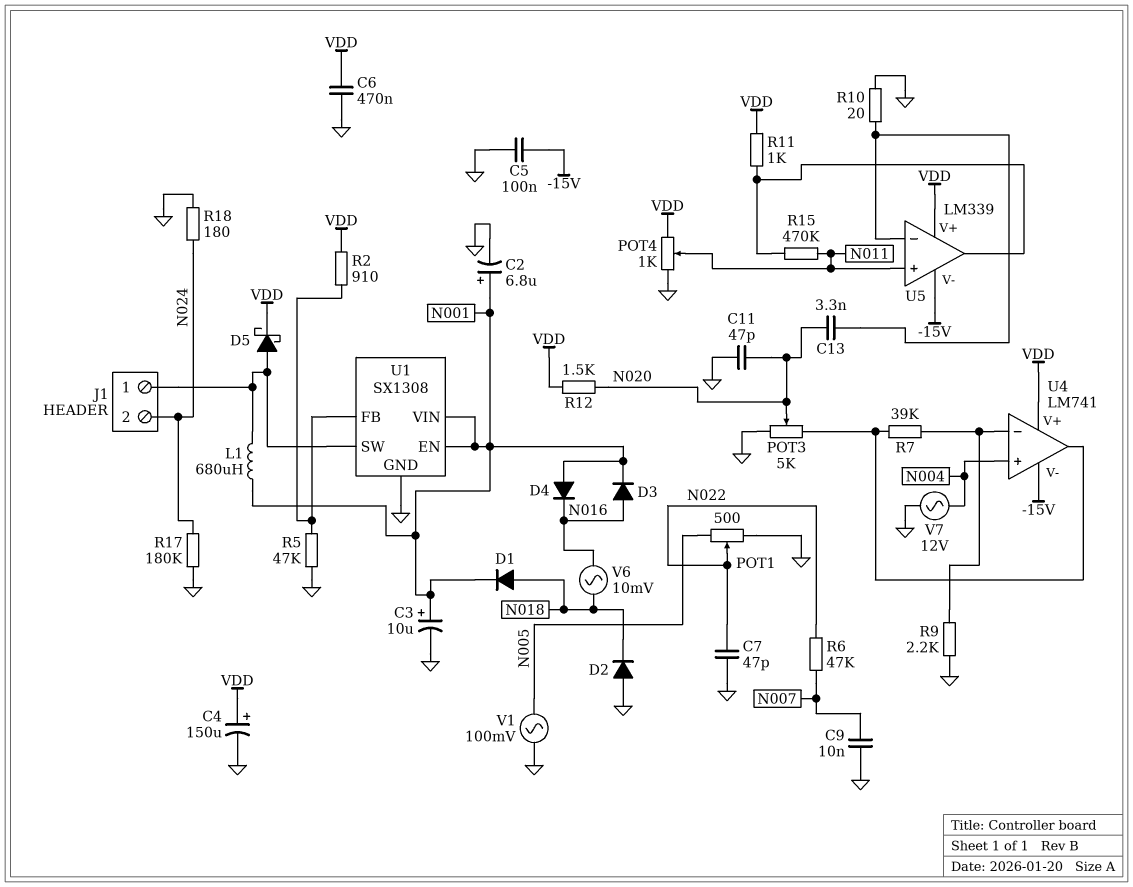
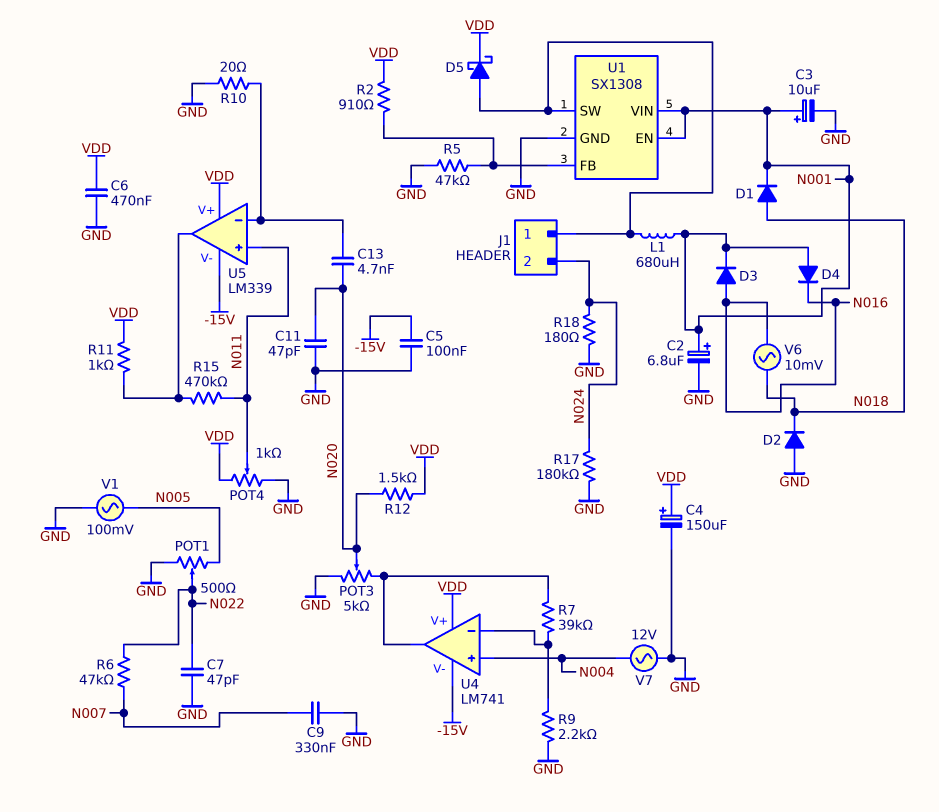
C9: 10nF (GND, N007) -> 330nF (GND, N007)
C13: 3.3nF (N020, U5/in-) -> 4.7nF (N020, U5/in-)

